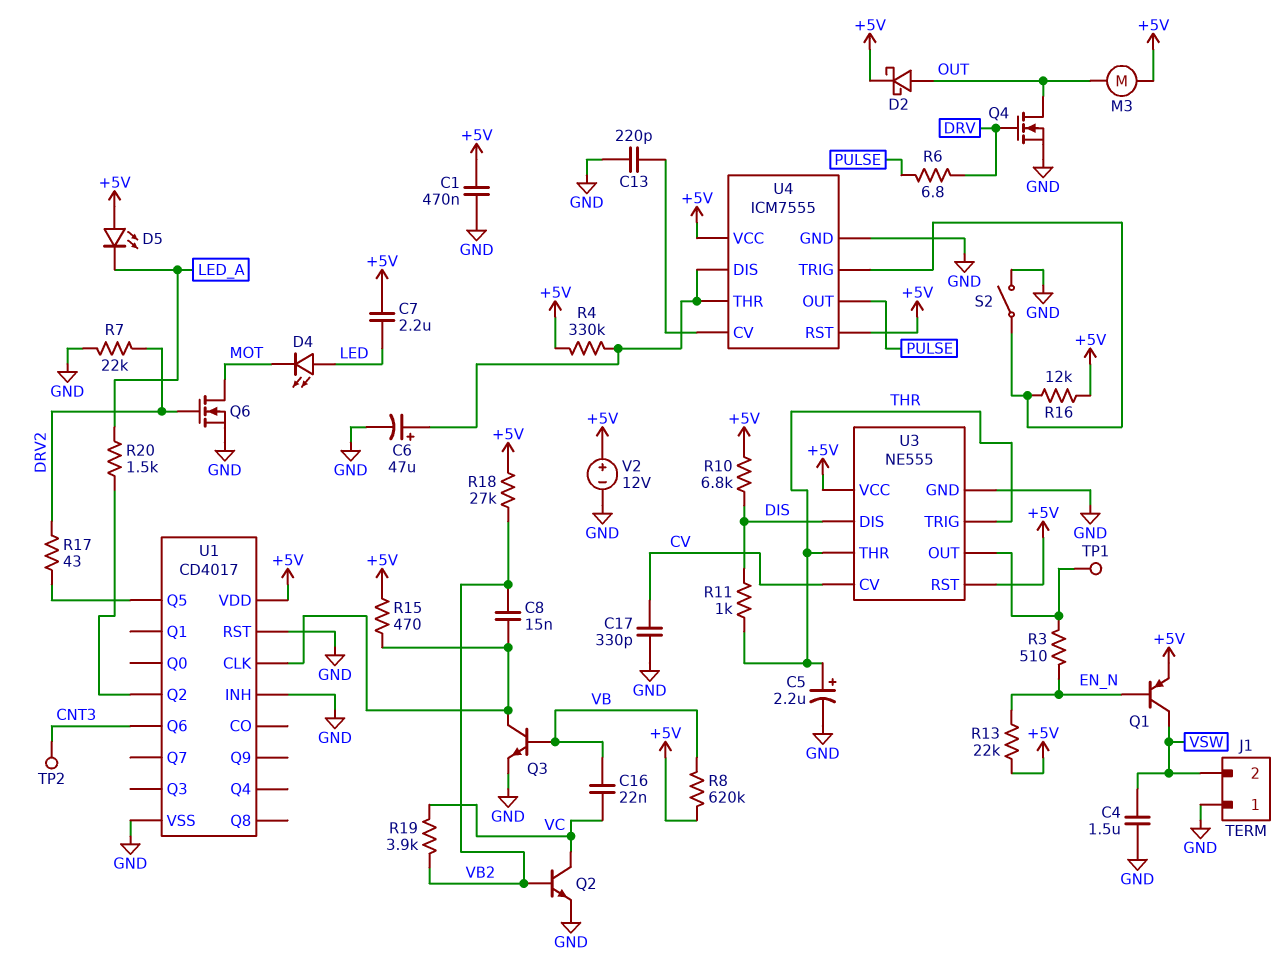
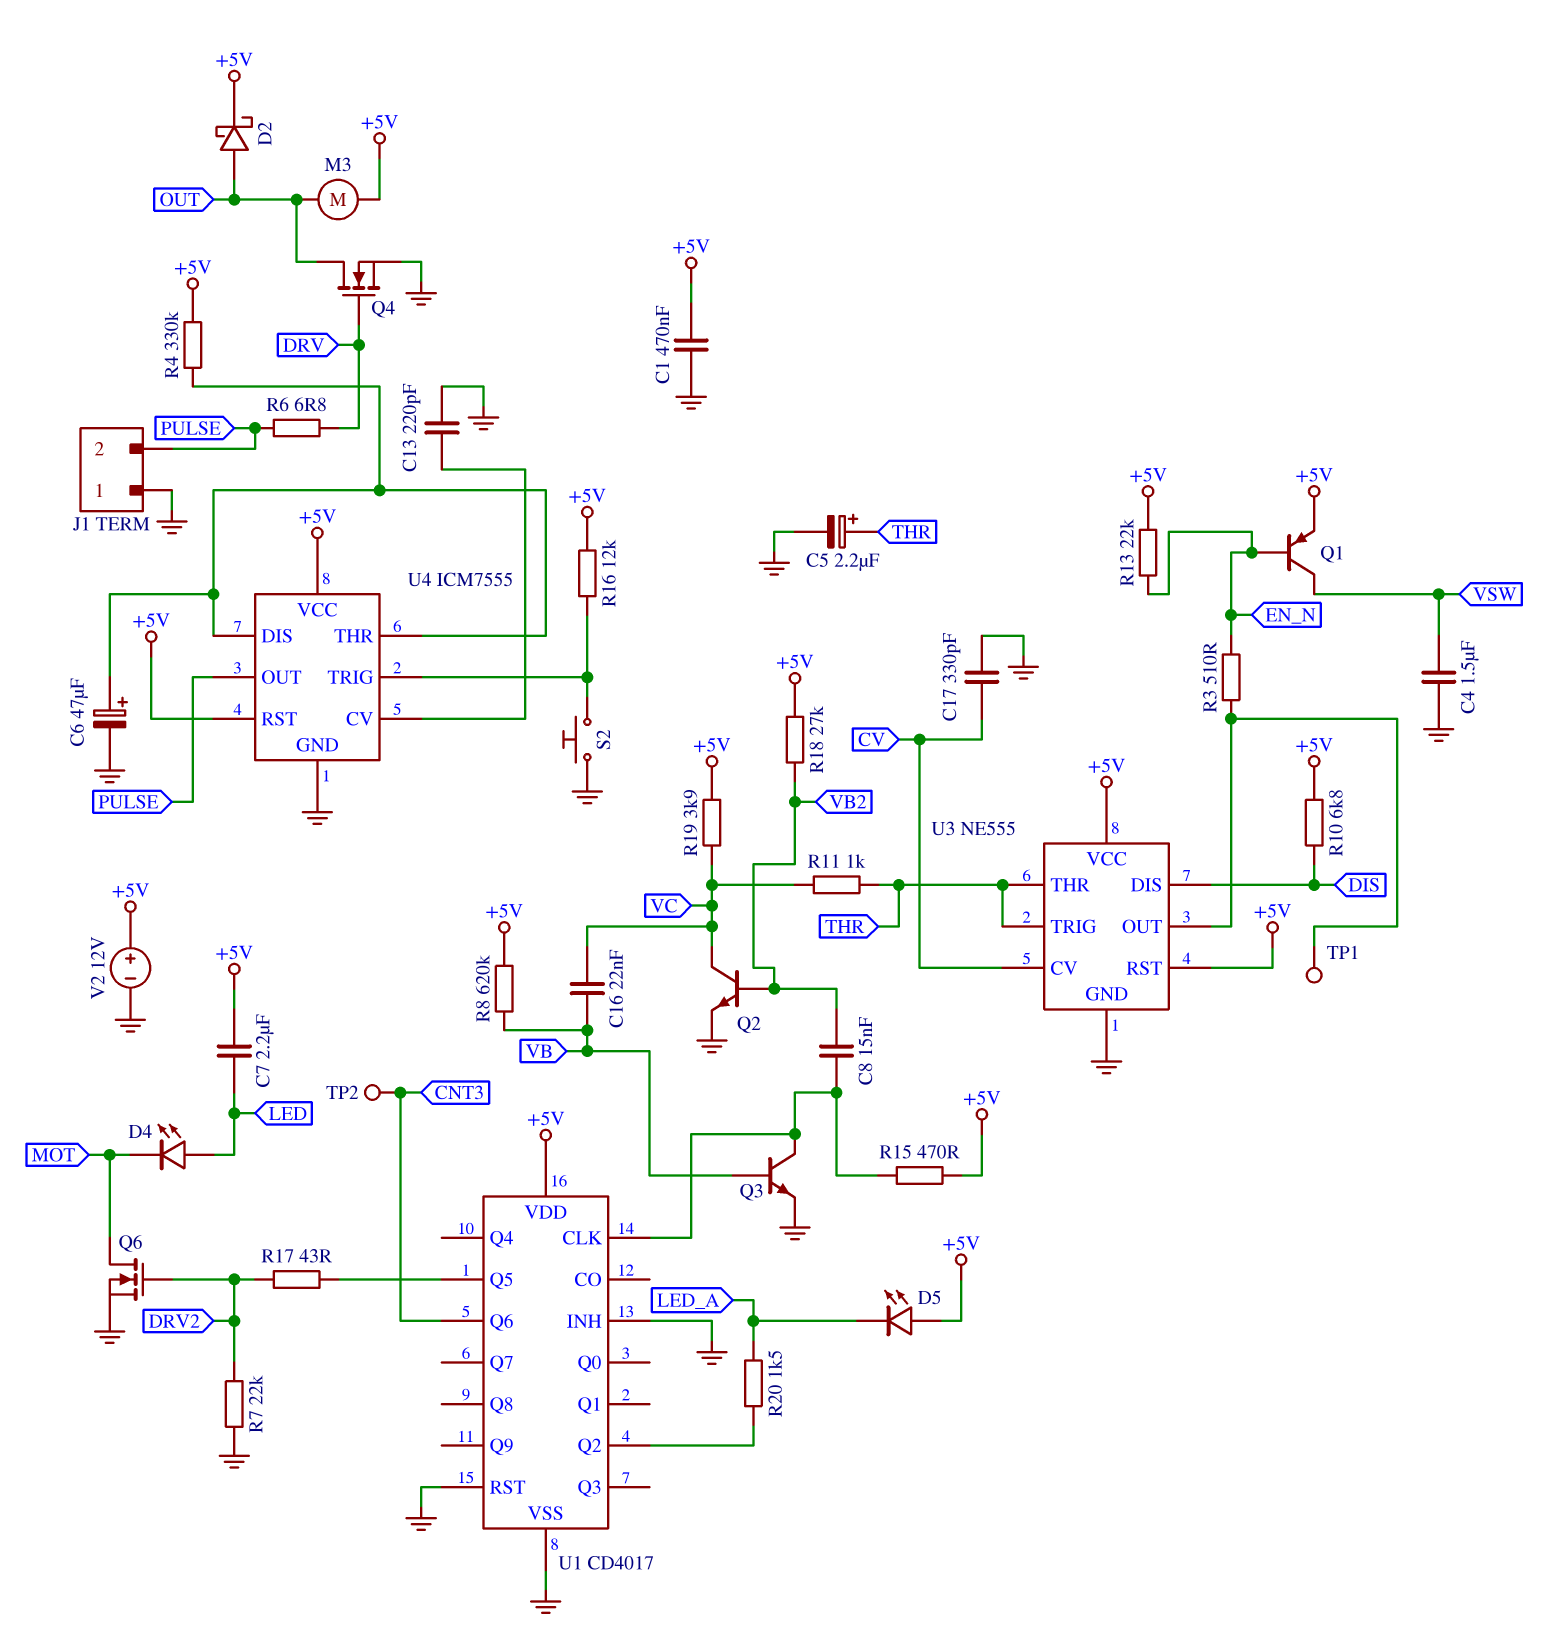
J1 pin 2: VSW -> PULSE
R11: 1k (DIS, THR) -> 1k (THR, VC)
R19: 3.9k (VB2, VC) -> 3.9k (+5V, VC)
S2: switch (GND, U4/TRIG) -> button (GND, U4/TRIG)

